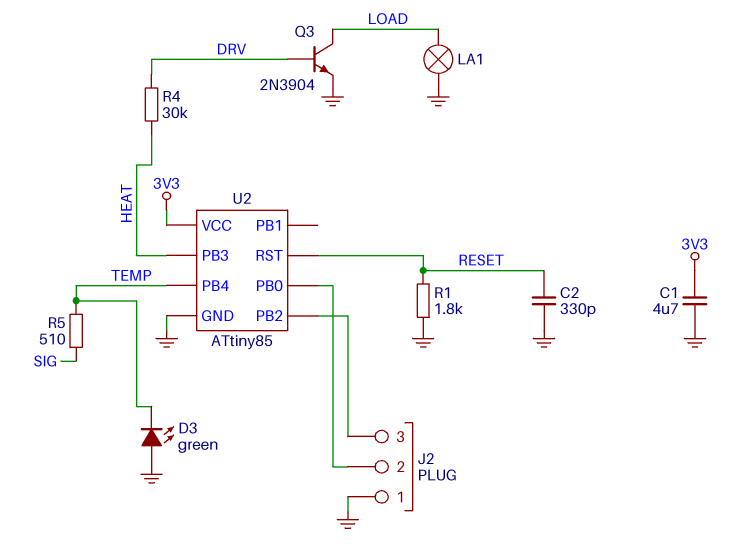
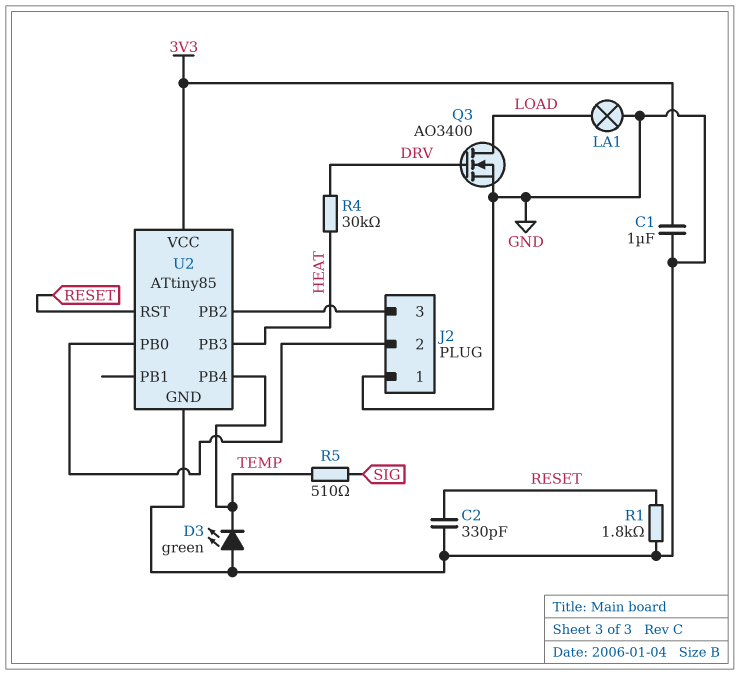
C1: 4.7uF (3V3, GND) -> 1uF (3V3, GND)
Q3: NPN 2N3904 (B DRV, C LOAD, E GND) -> NMOS AO3400 (G DRV, D LOAD, S GND)

